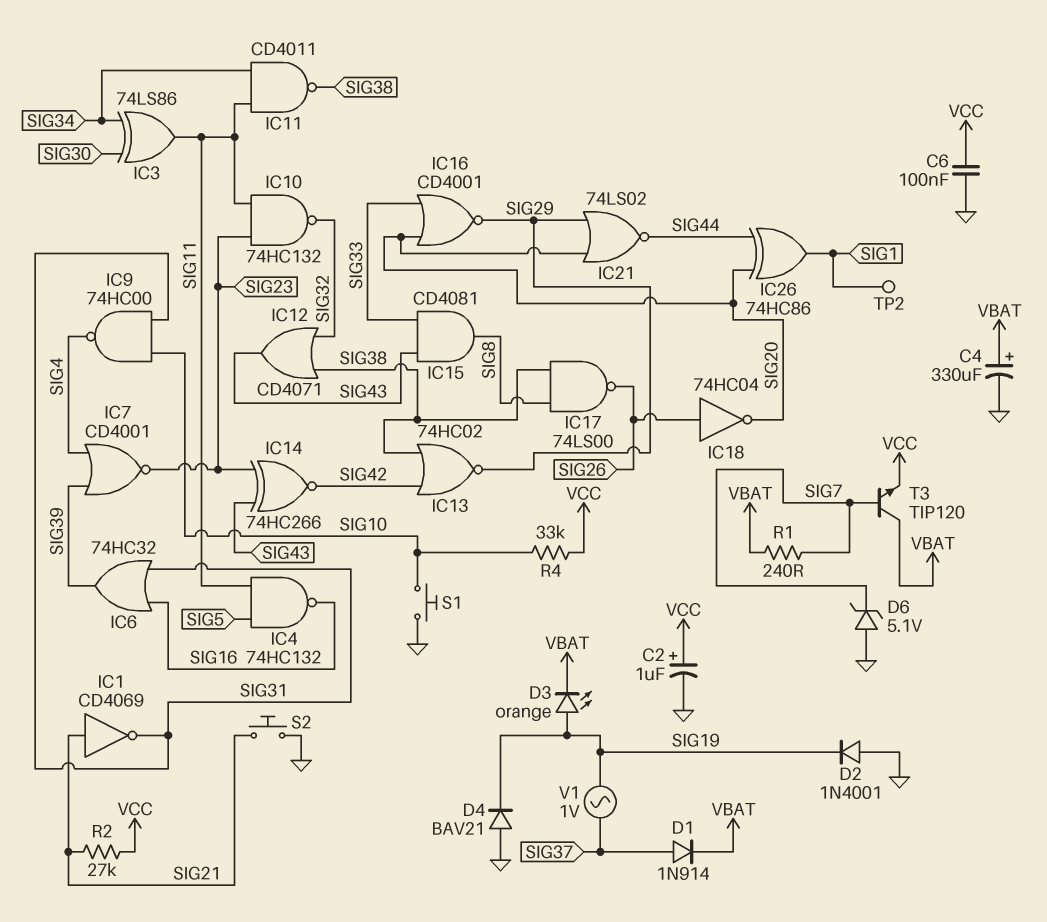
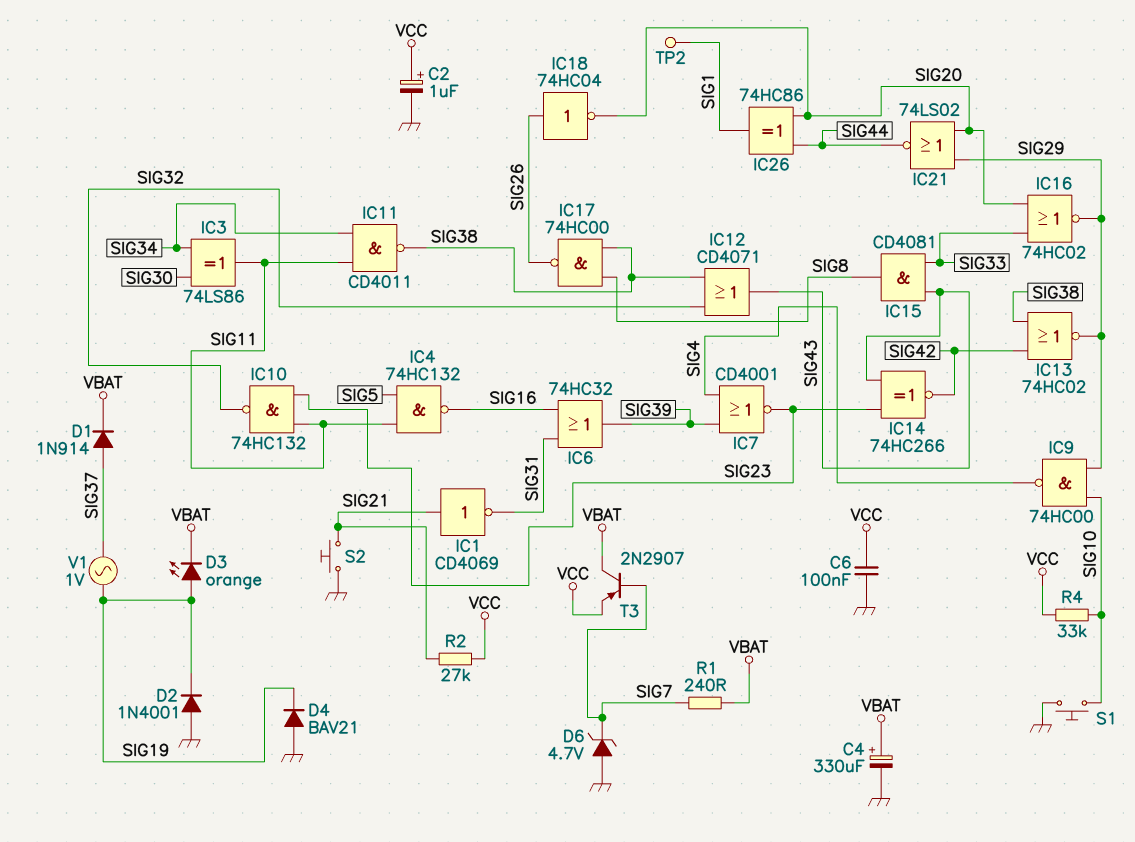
D6: zener 5.1V (A GND, K SIG7) -> zener 4.7V (A GND, K SIG7)
IC9: NAND 74HC00 (in SIG10, in SIG31, out SIG4) -> NAND 74HC00 (in SIG10, in SIG29, out SIG4)
IC16: NOR CD4001 (in SIG20, in SIG33, out SIG29) -> NOR 74HC02 (in SIG20, in SIG33, out SIG29)
IC17: NAND 74LS00 (in SIG8, in SIG38, out SIG26) -> NAND 74HC00 (in SIG8, in SIG38, out SIG26)
T3: NPN TIP120 (B SIG7, C VBAT, E VCC) -> PNP 2N2907 (B SIG7, C VBAT, E VCC)

